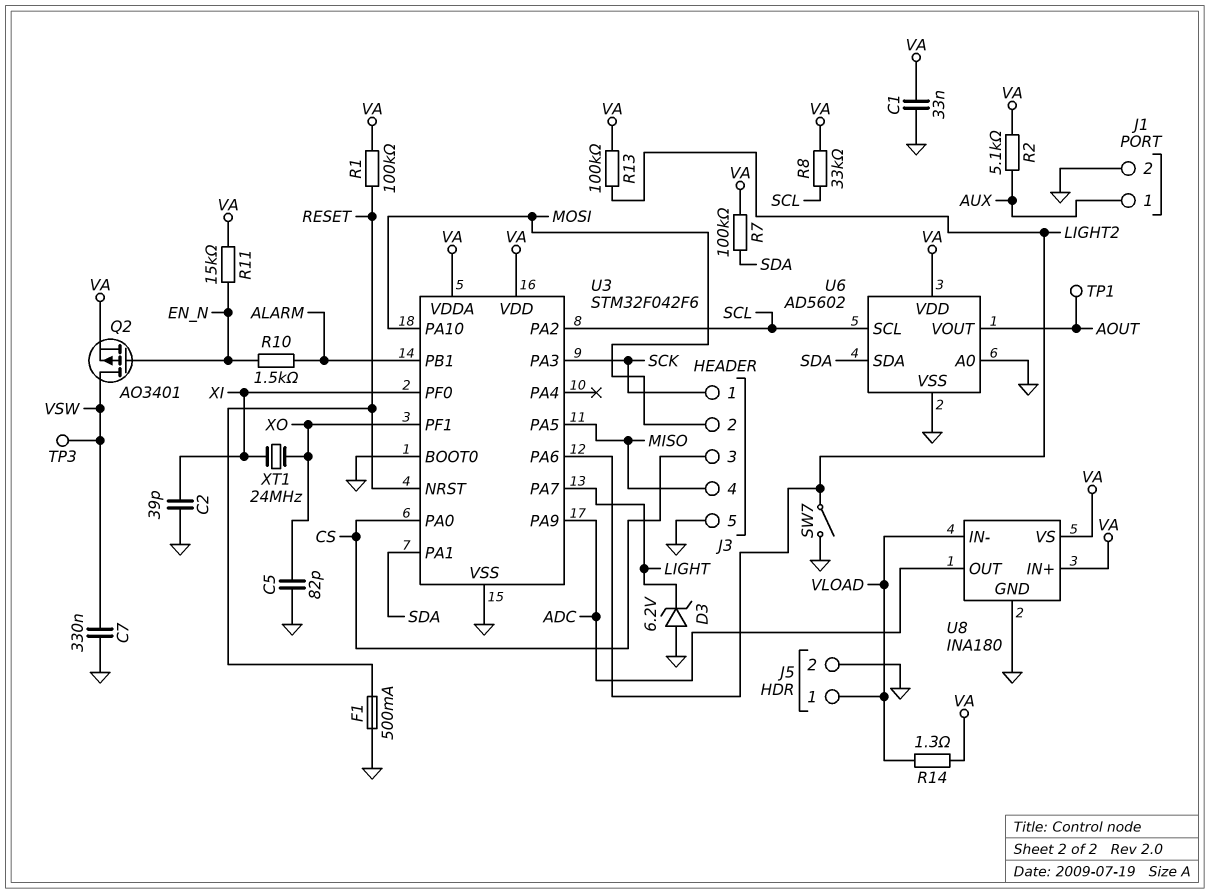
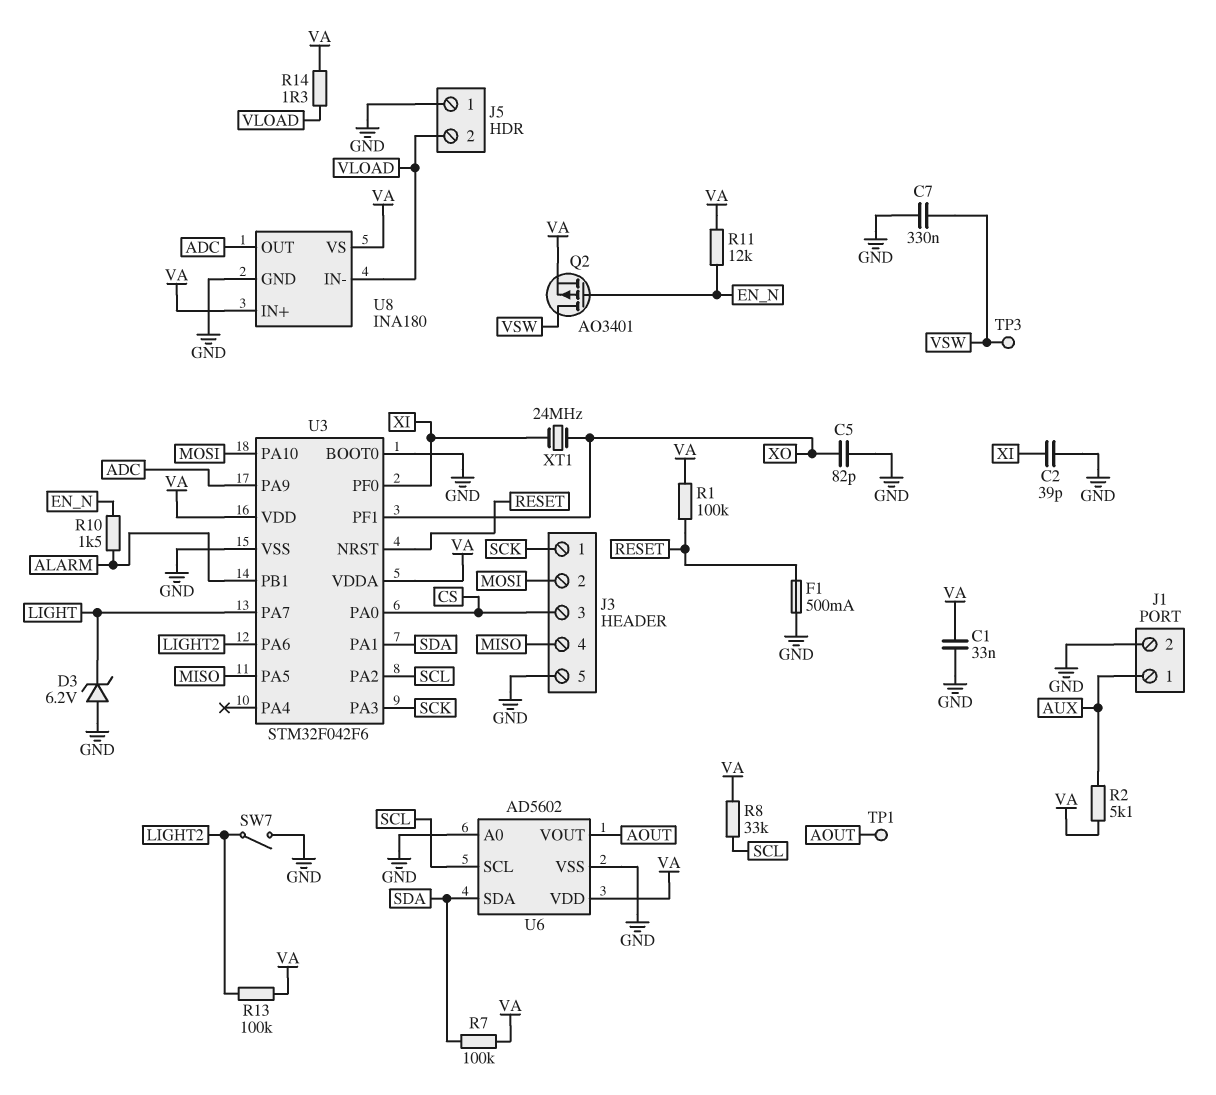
J5 pin 1: VLOAD -> GND
J5 pin 2: GND -> VLOAD
R11: 15k (EN_N, VA) -> 12k (EN_N, VA)

